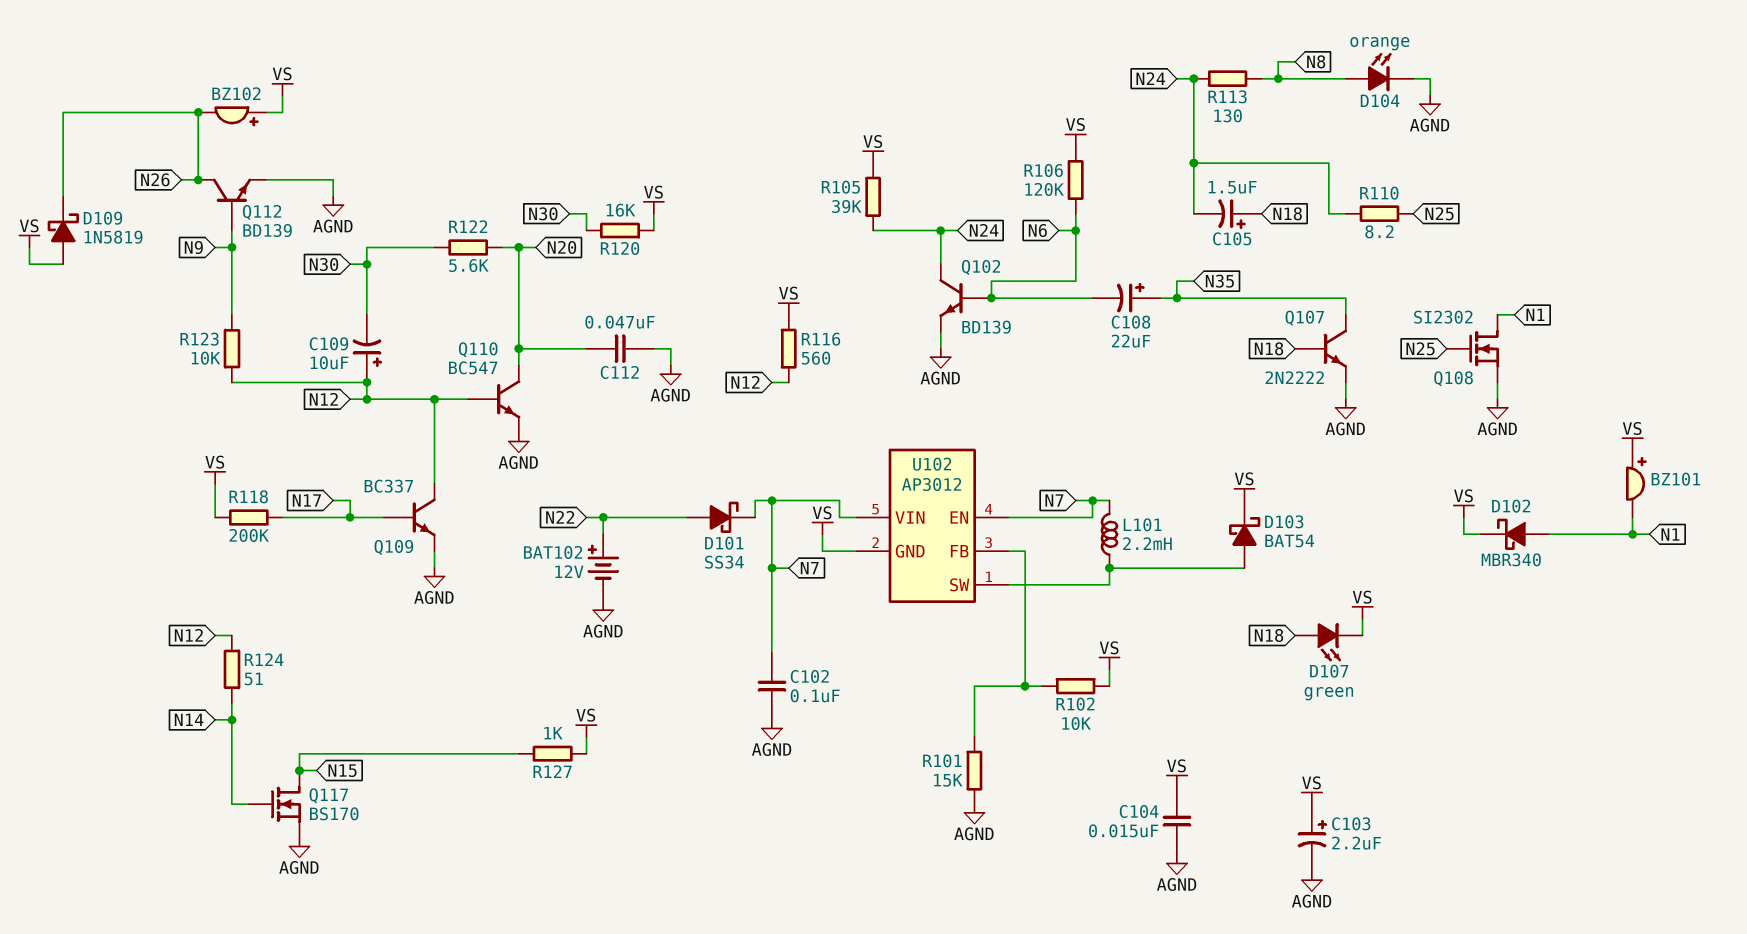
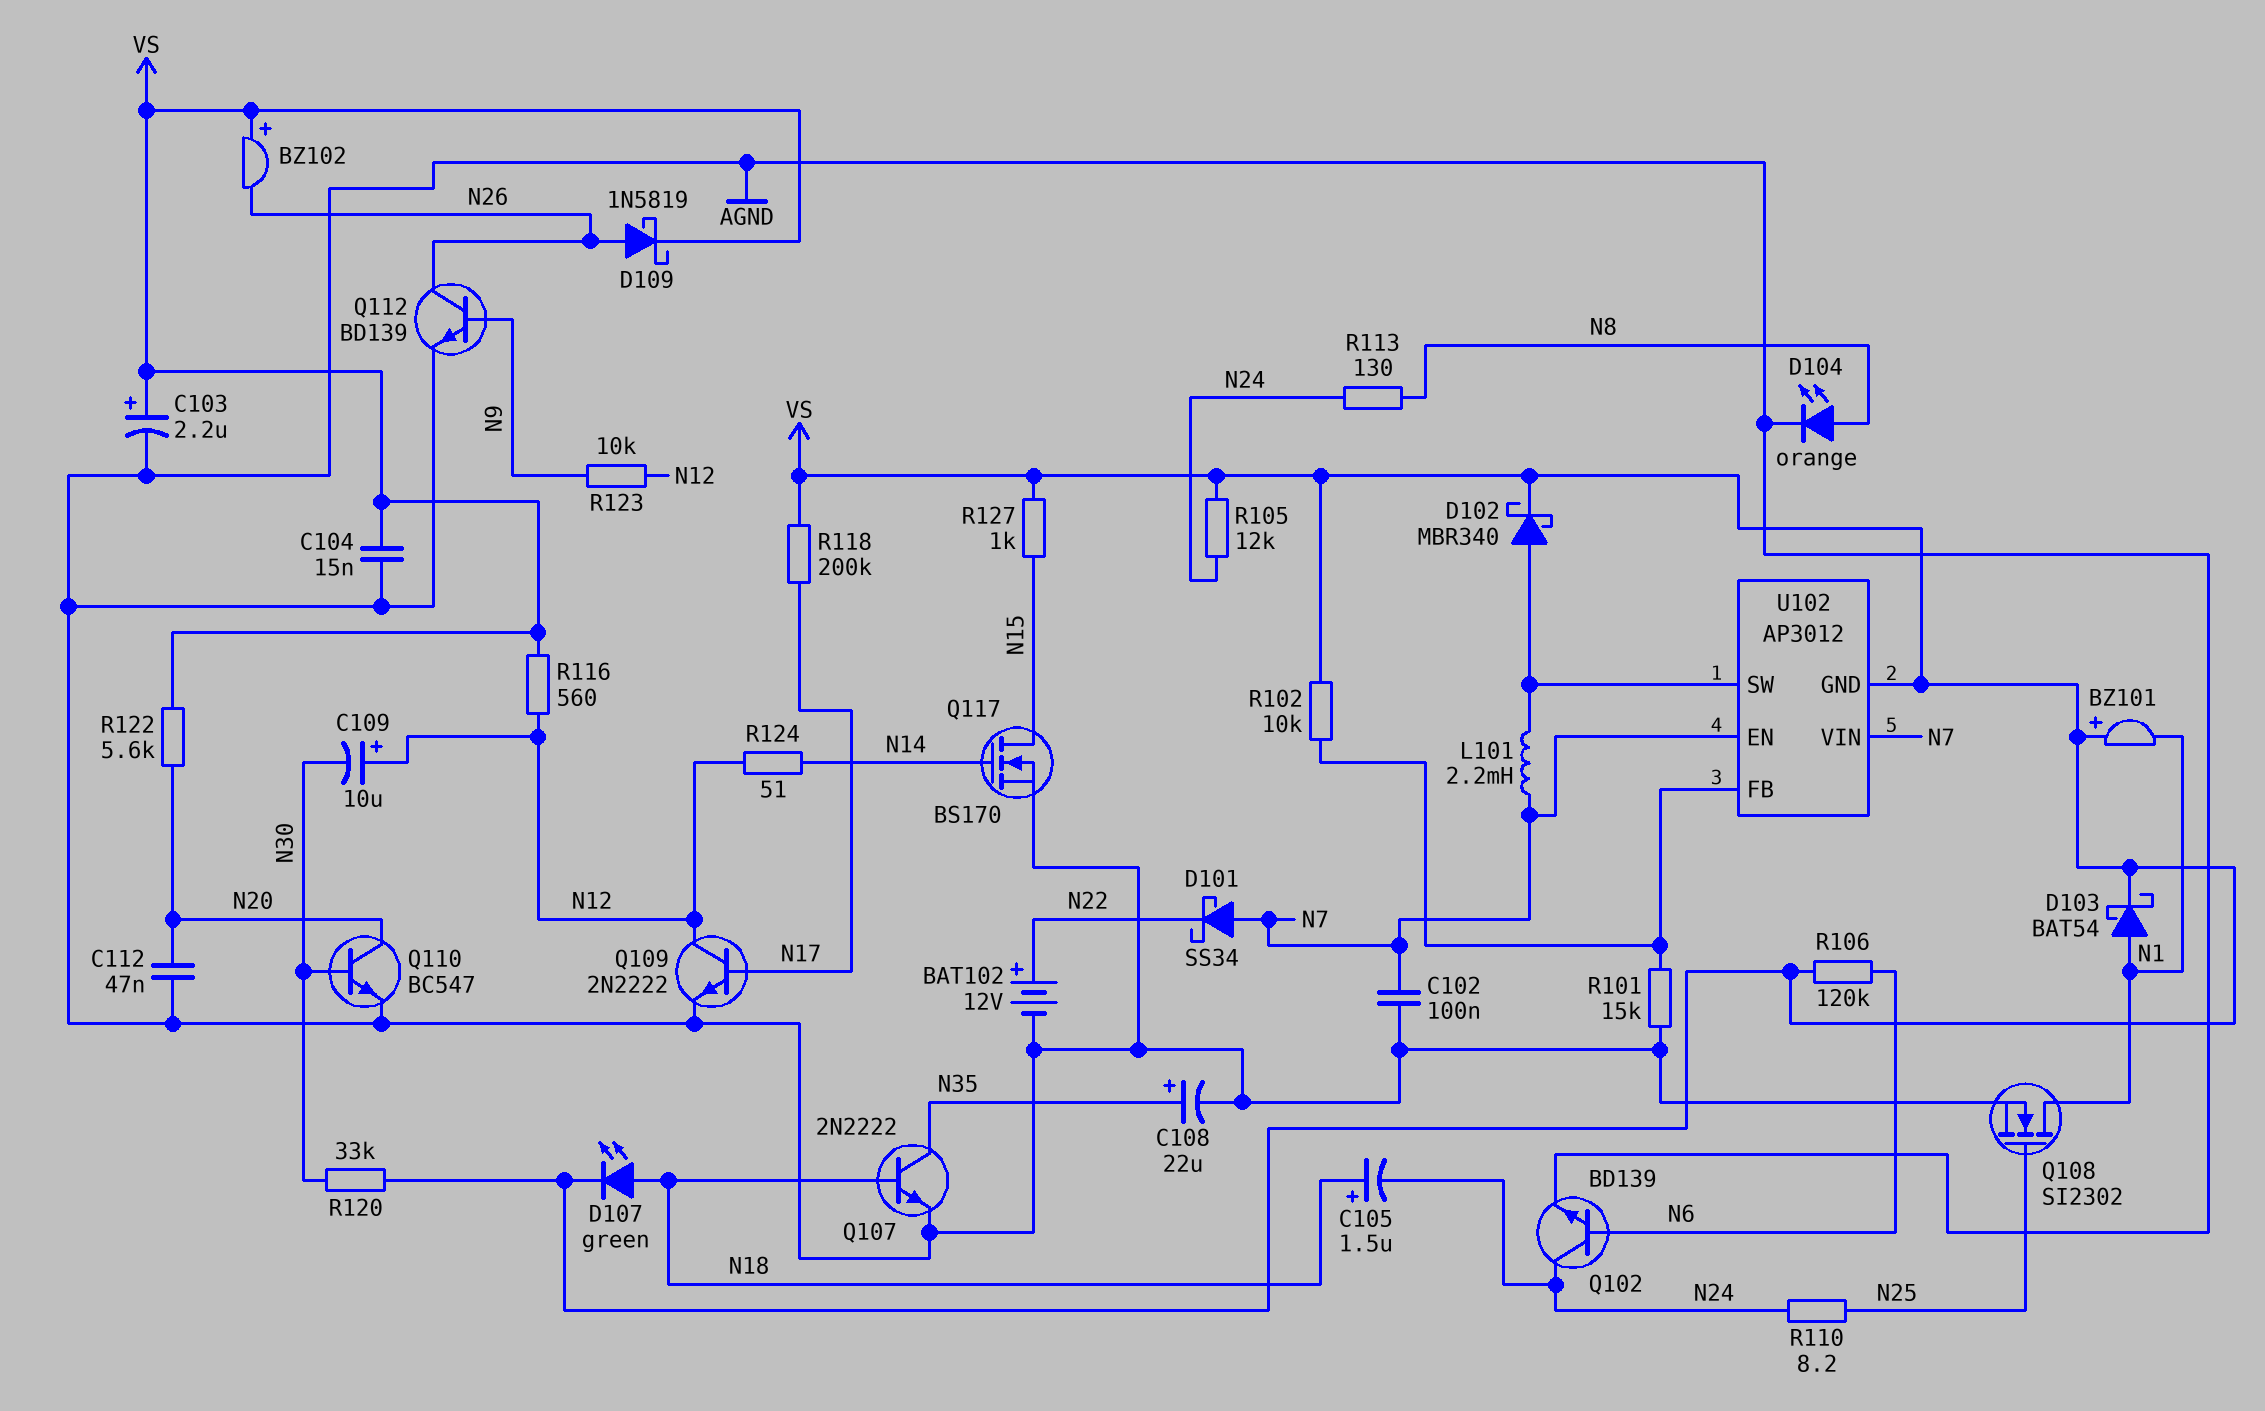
C108: 22uF (plus N35, minus N6) -> 22uF (plus N35, minus AGND)
D101: schottky SS34 (A N22, K N7) -> schottky SS34 (A N7, K N22)
D102: schottky MBR340 (A N1, K VS) -> schottky MBR340 (A U102/SW, K VS)
D103: schottky BAT54 (A U102/SW, K VS) -> schottky BAT54 (A N1, K VS)
D109: schottky 1N5819 (A VS, K N26) -> schottky 1N5819 (A N26, K VS)
Q109: NPN BC337 (B N17, C N12, E AGND) -> NPN 2N2222 (B N17, C N12, E AGND)
Q110: NPN BC547 (B N12, C N20, E AGND) -> NPN BC547 (B N30, C N20, E AGND)
R105: 39k (N24, VS) -> 12k (N24, VS)
R120: 16k (N30, VS) -> 33k (N30, VS)
R122: 5.6k (N20, N30) -> 5.6k (N20, VS)

